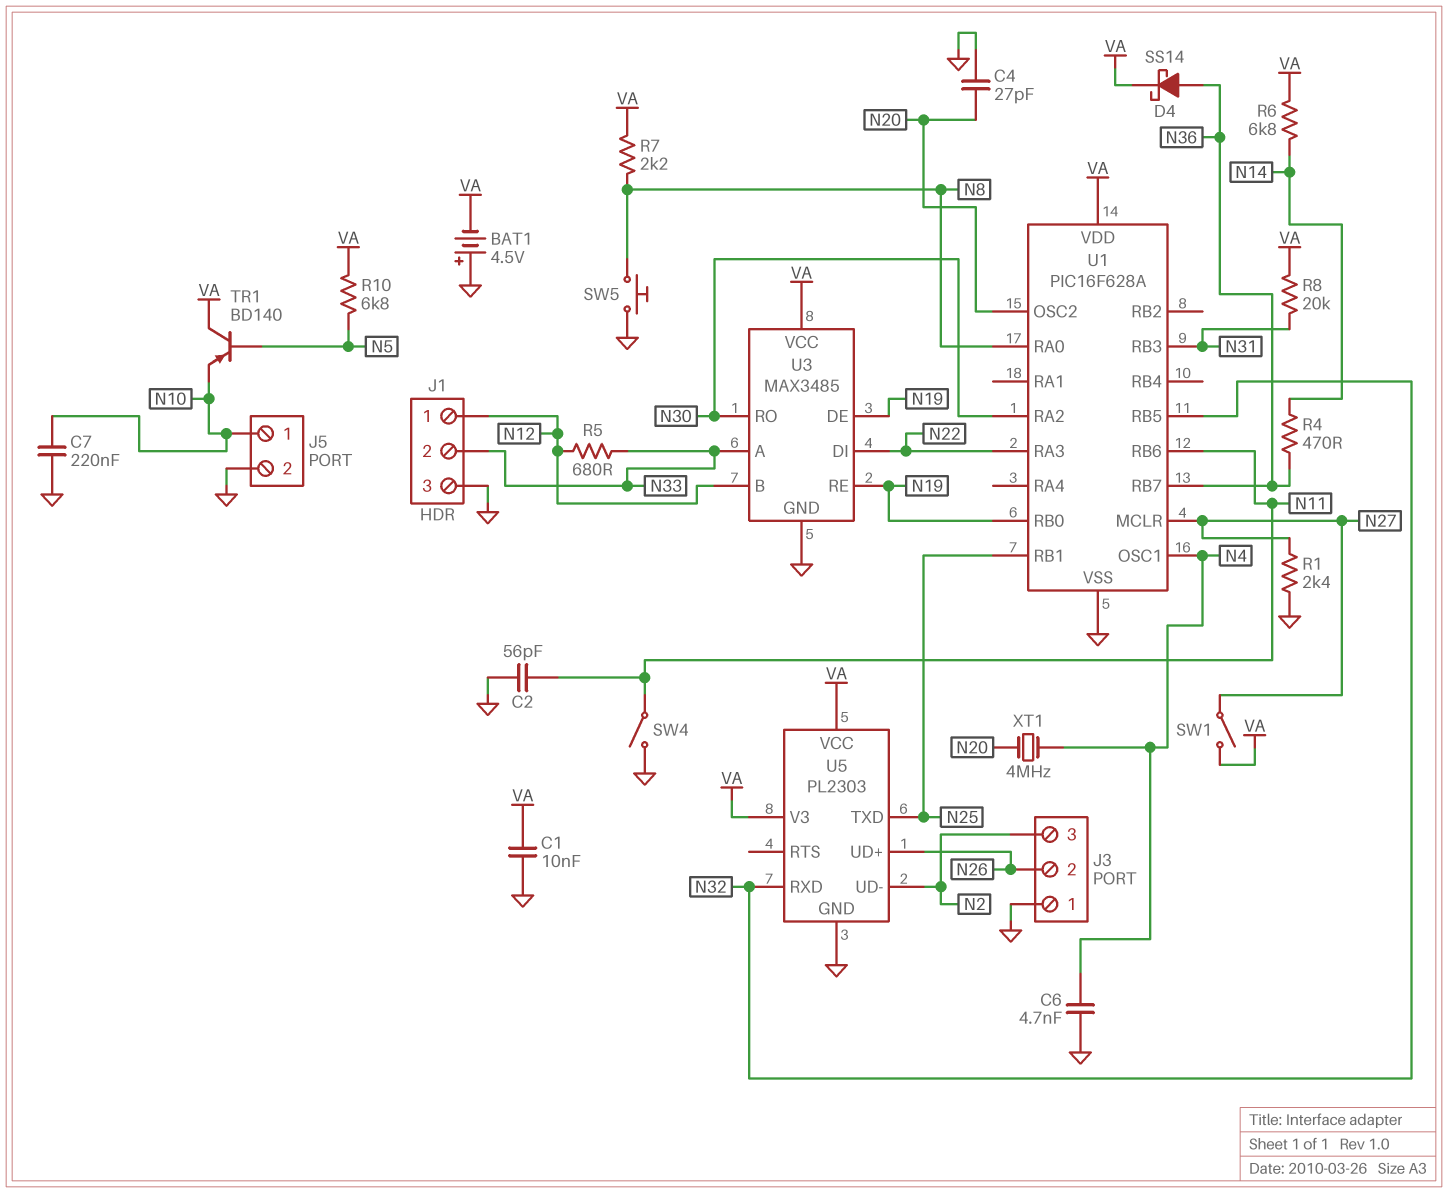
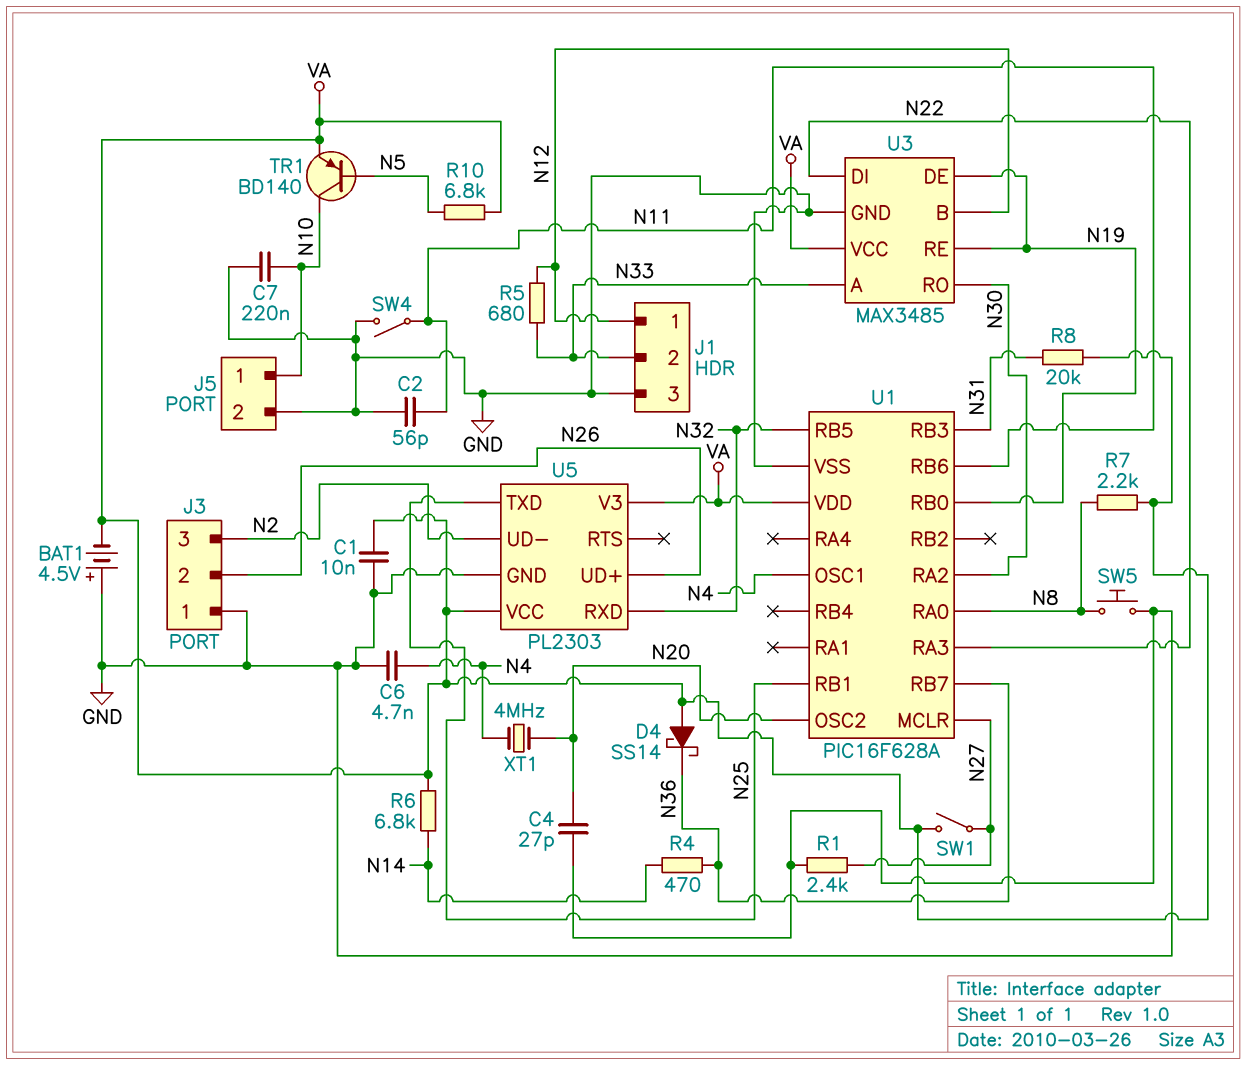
D4: schottky SS14 (A N36, K VA) -> schottky SS14 (A VA, K N36)
TR1: PNP BD140 (B N5, C VA, E N10) -> PNP BD140 (B N5, C N10, E VA)

